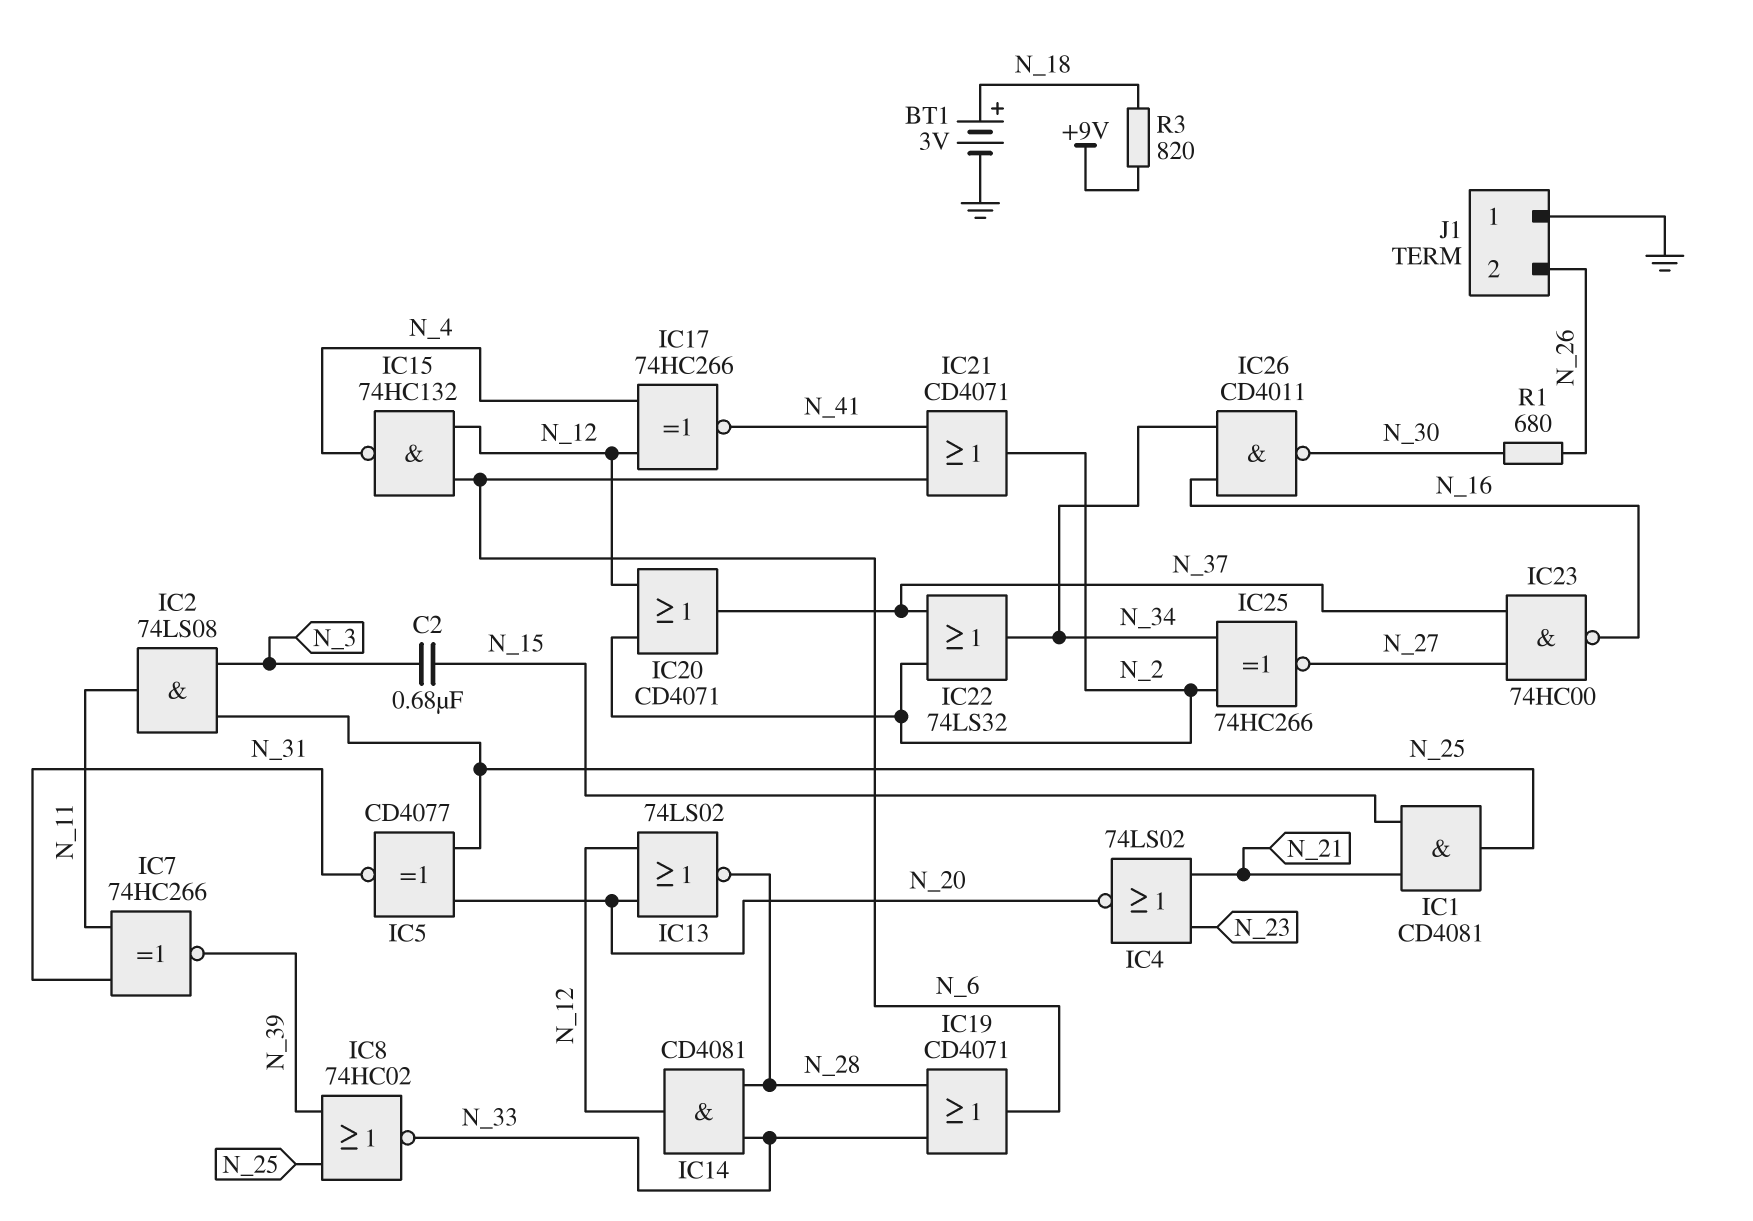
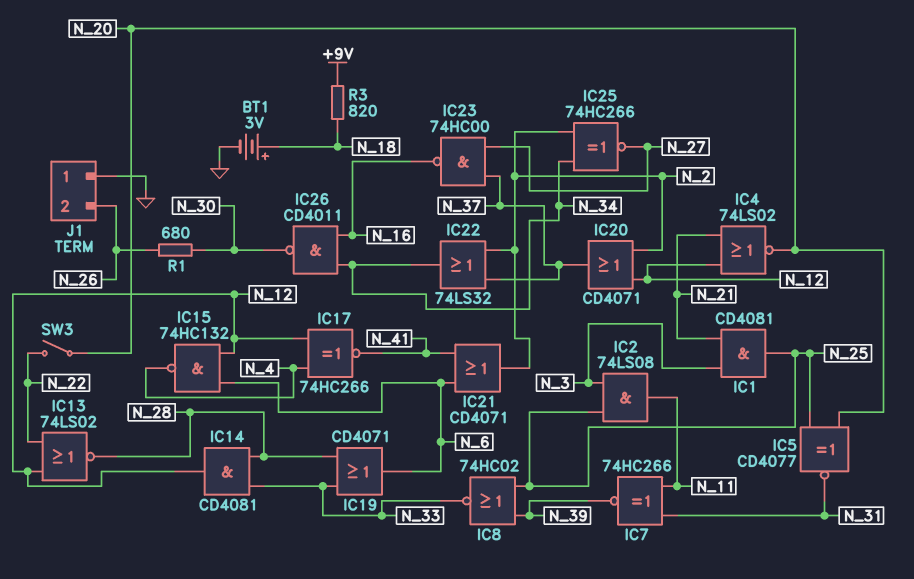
C2: 680nF (N_3, N_15) -> none
IC1: AND CD4081 (in N_15, in N_21, out N_25) -> AND CD4081 (in N_3, in N_21, out N_25)
IC4: NOR 74LS02 (in N_21, in N_23, out N_20) -> NOR 74LS02 (in N_12, in N_21, out N_20)
IC13: NOR 74LS02 (in N_12, in N_20, out N_28) -> NOR 74LS02 (in N_12, in N_22, out N_28)
SW3: none -> switch (N_20, N_22)

